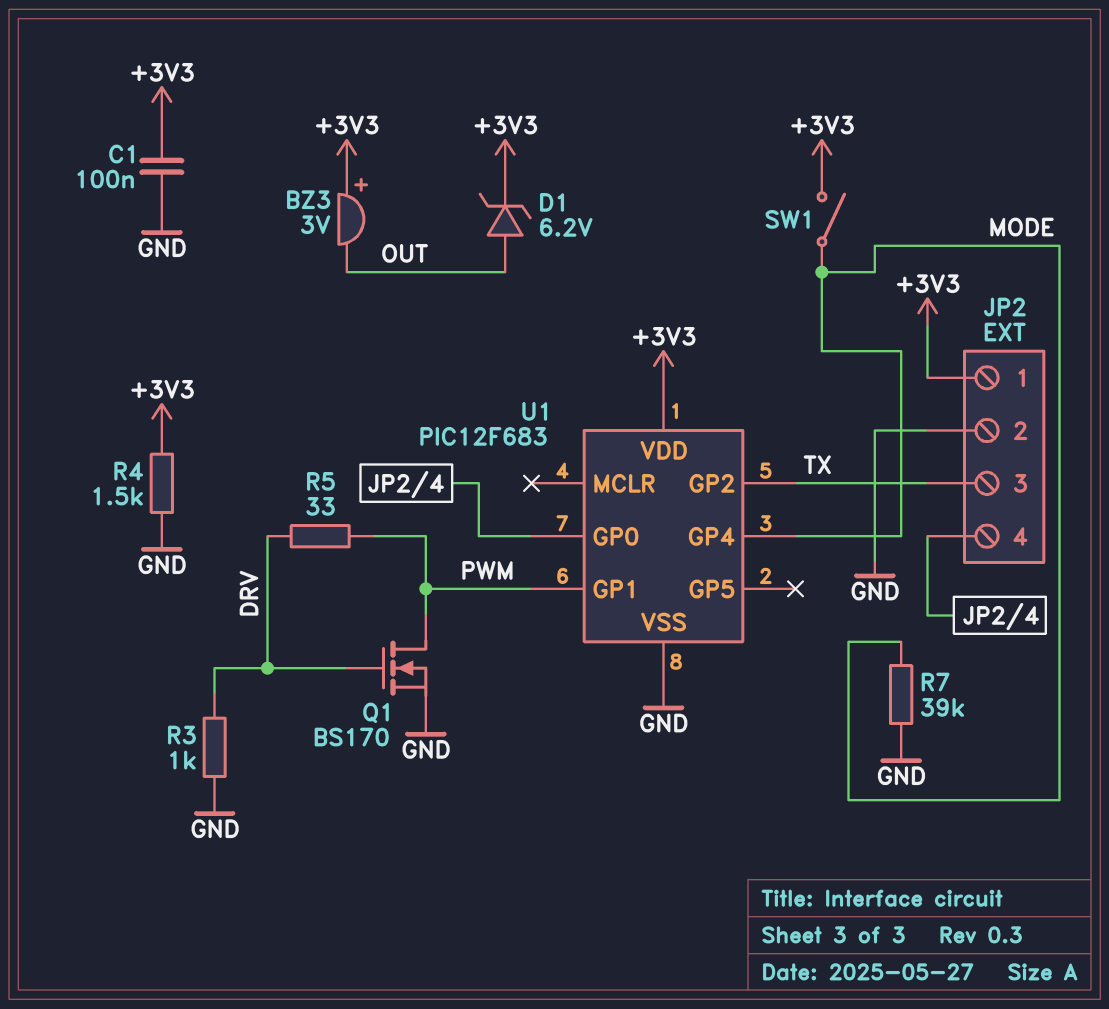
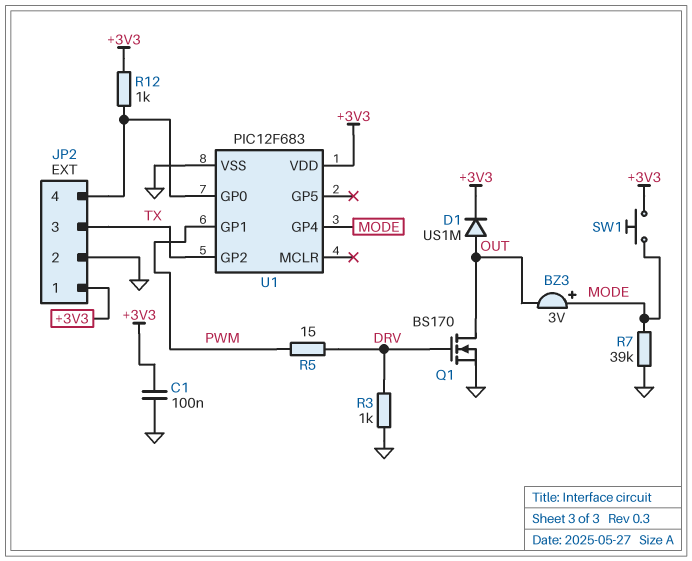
BZ3: buzzer 3V (plus +3V3, minus OUT) -> buzzer 3V (plus MODE, minus OUT)
D1: zener 6.2V (A OUT, K +3V3) -> diode US1M (A OUT, K +3V3)
Q1: NMOS BS170 (G DRV, D PWM, S GND) -> NMOS BS170 (G DRV, D OUT, S GND)
R4: 1.5k (+3V3, GND) -> none
R5: 33 (DRV, PWM) -> 15 (DRV, PWM)
R12: none -> 1k (+3V3, JP2/4)
SW1: switch (+3V3, MODE) -> button (+3V3, MODE)

